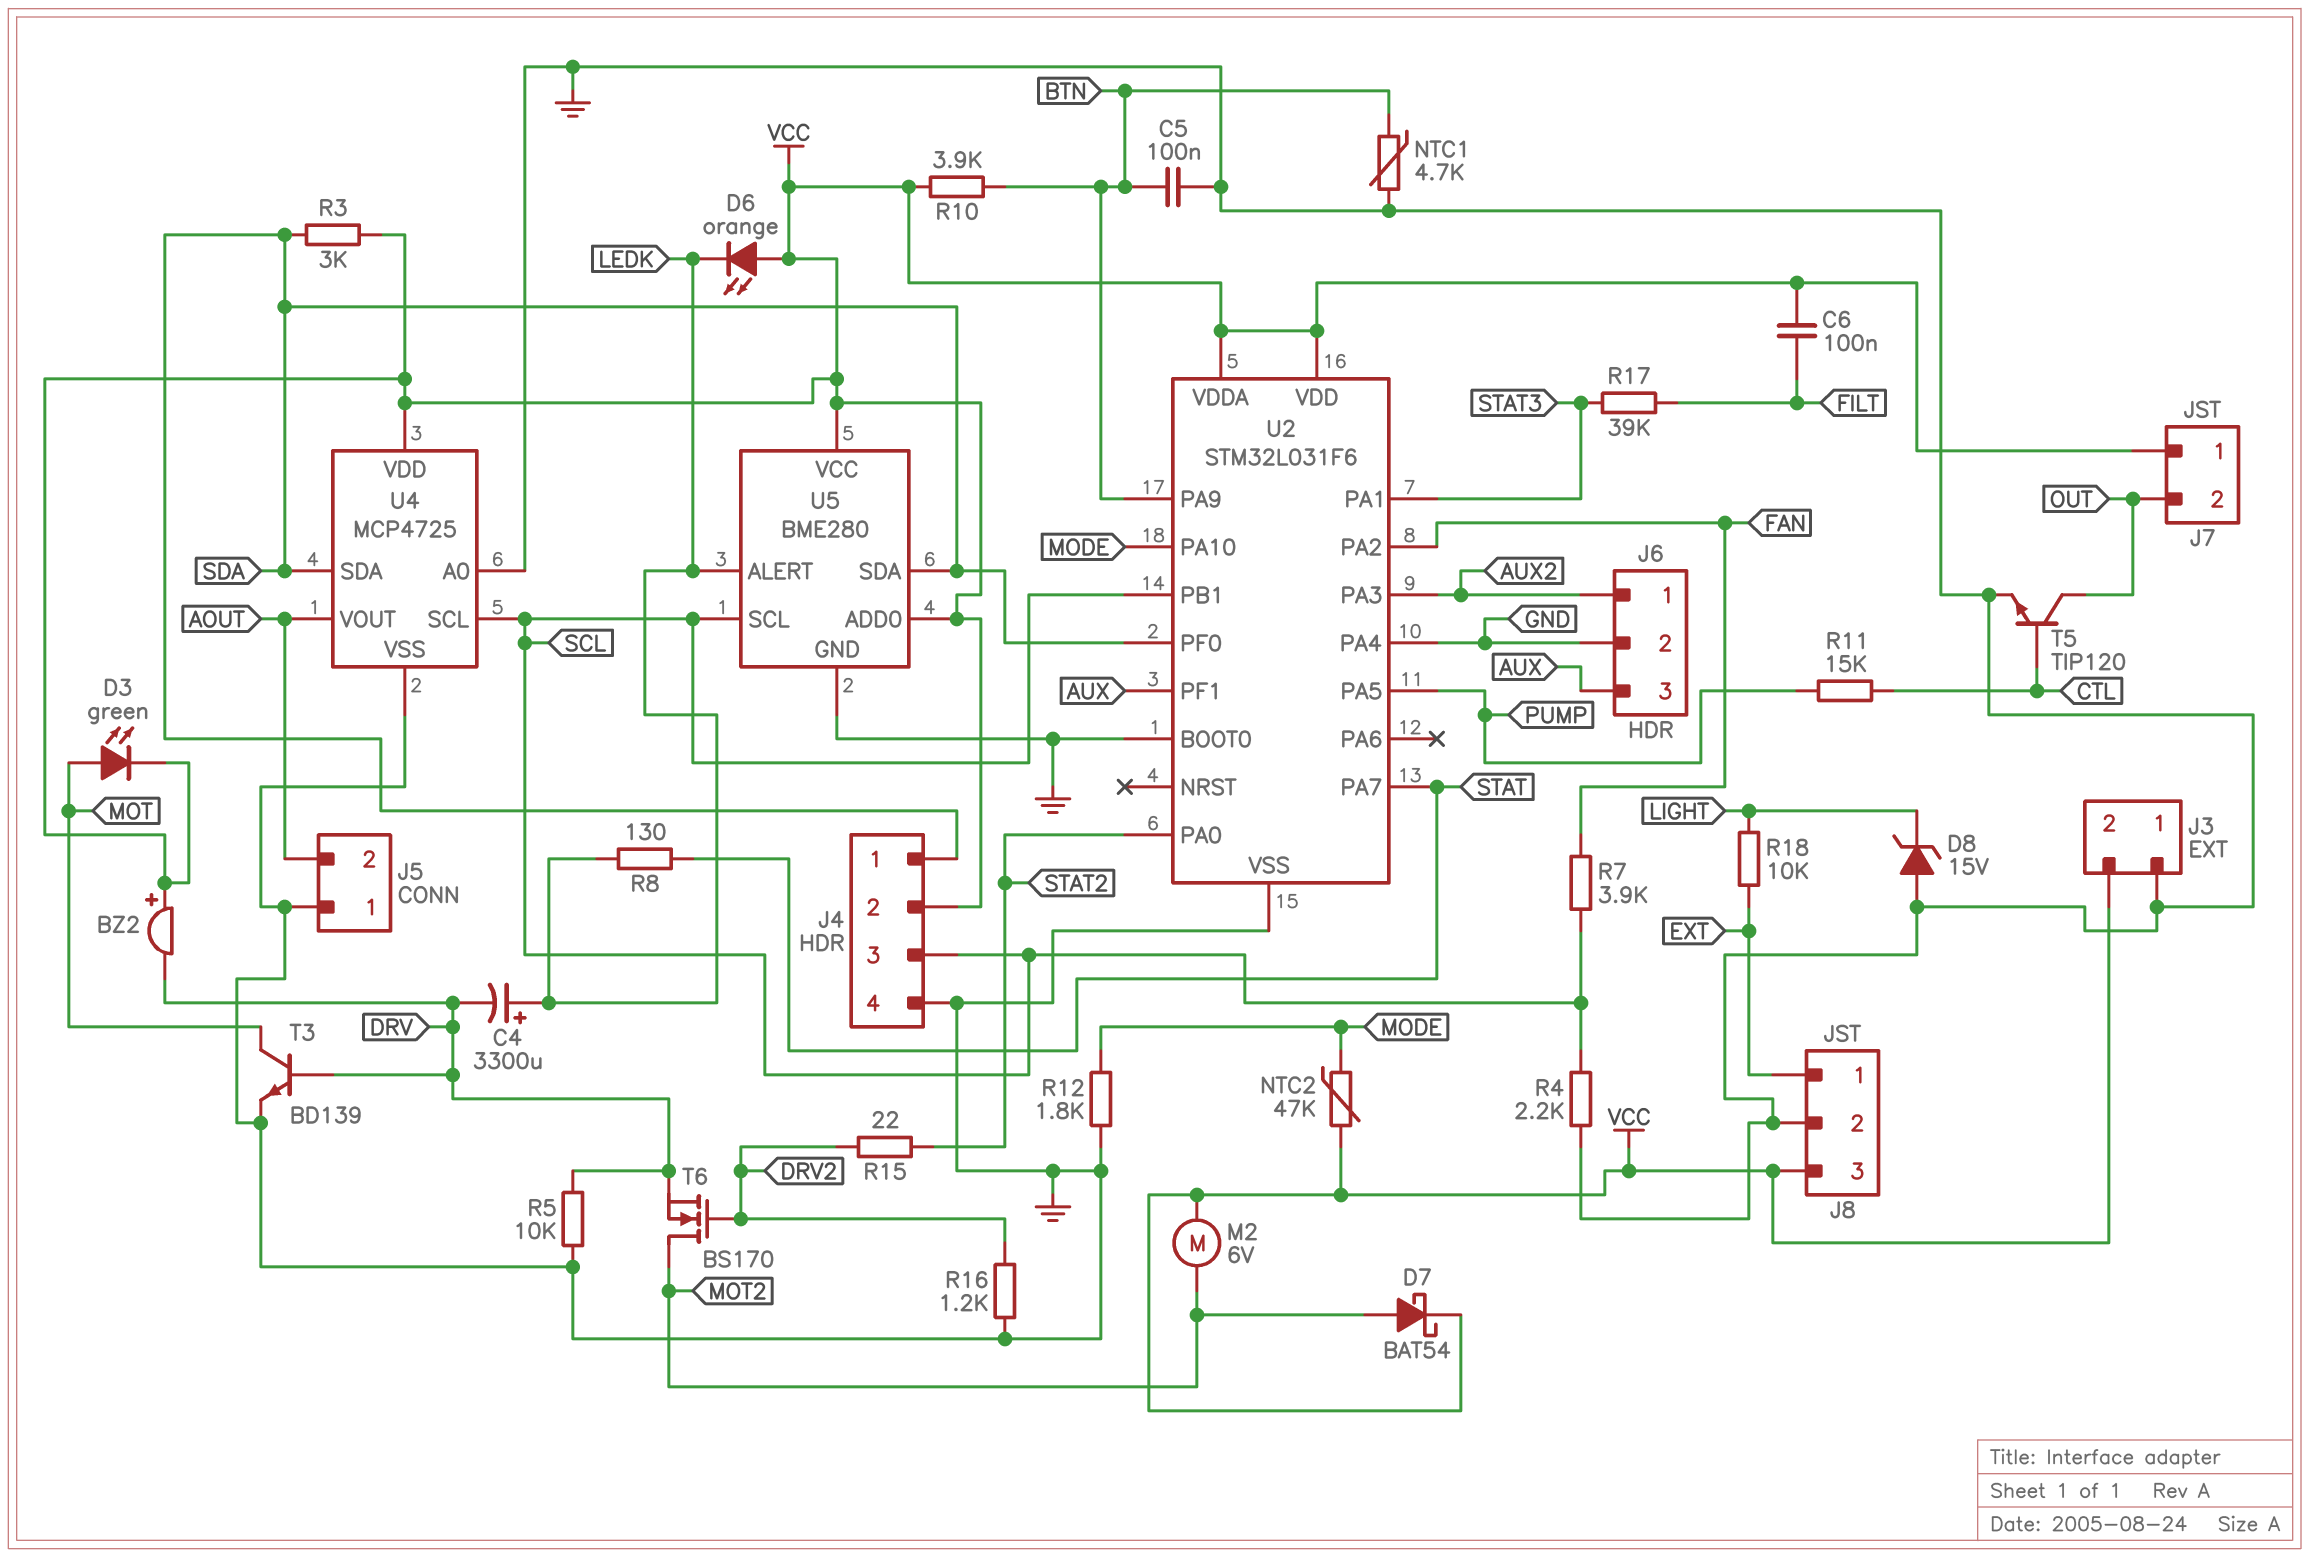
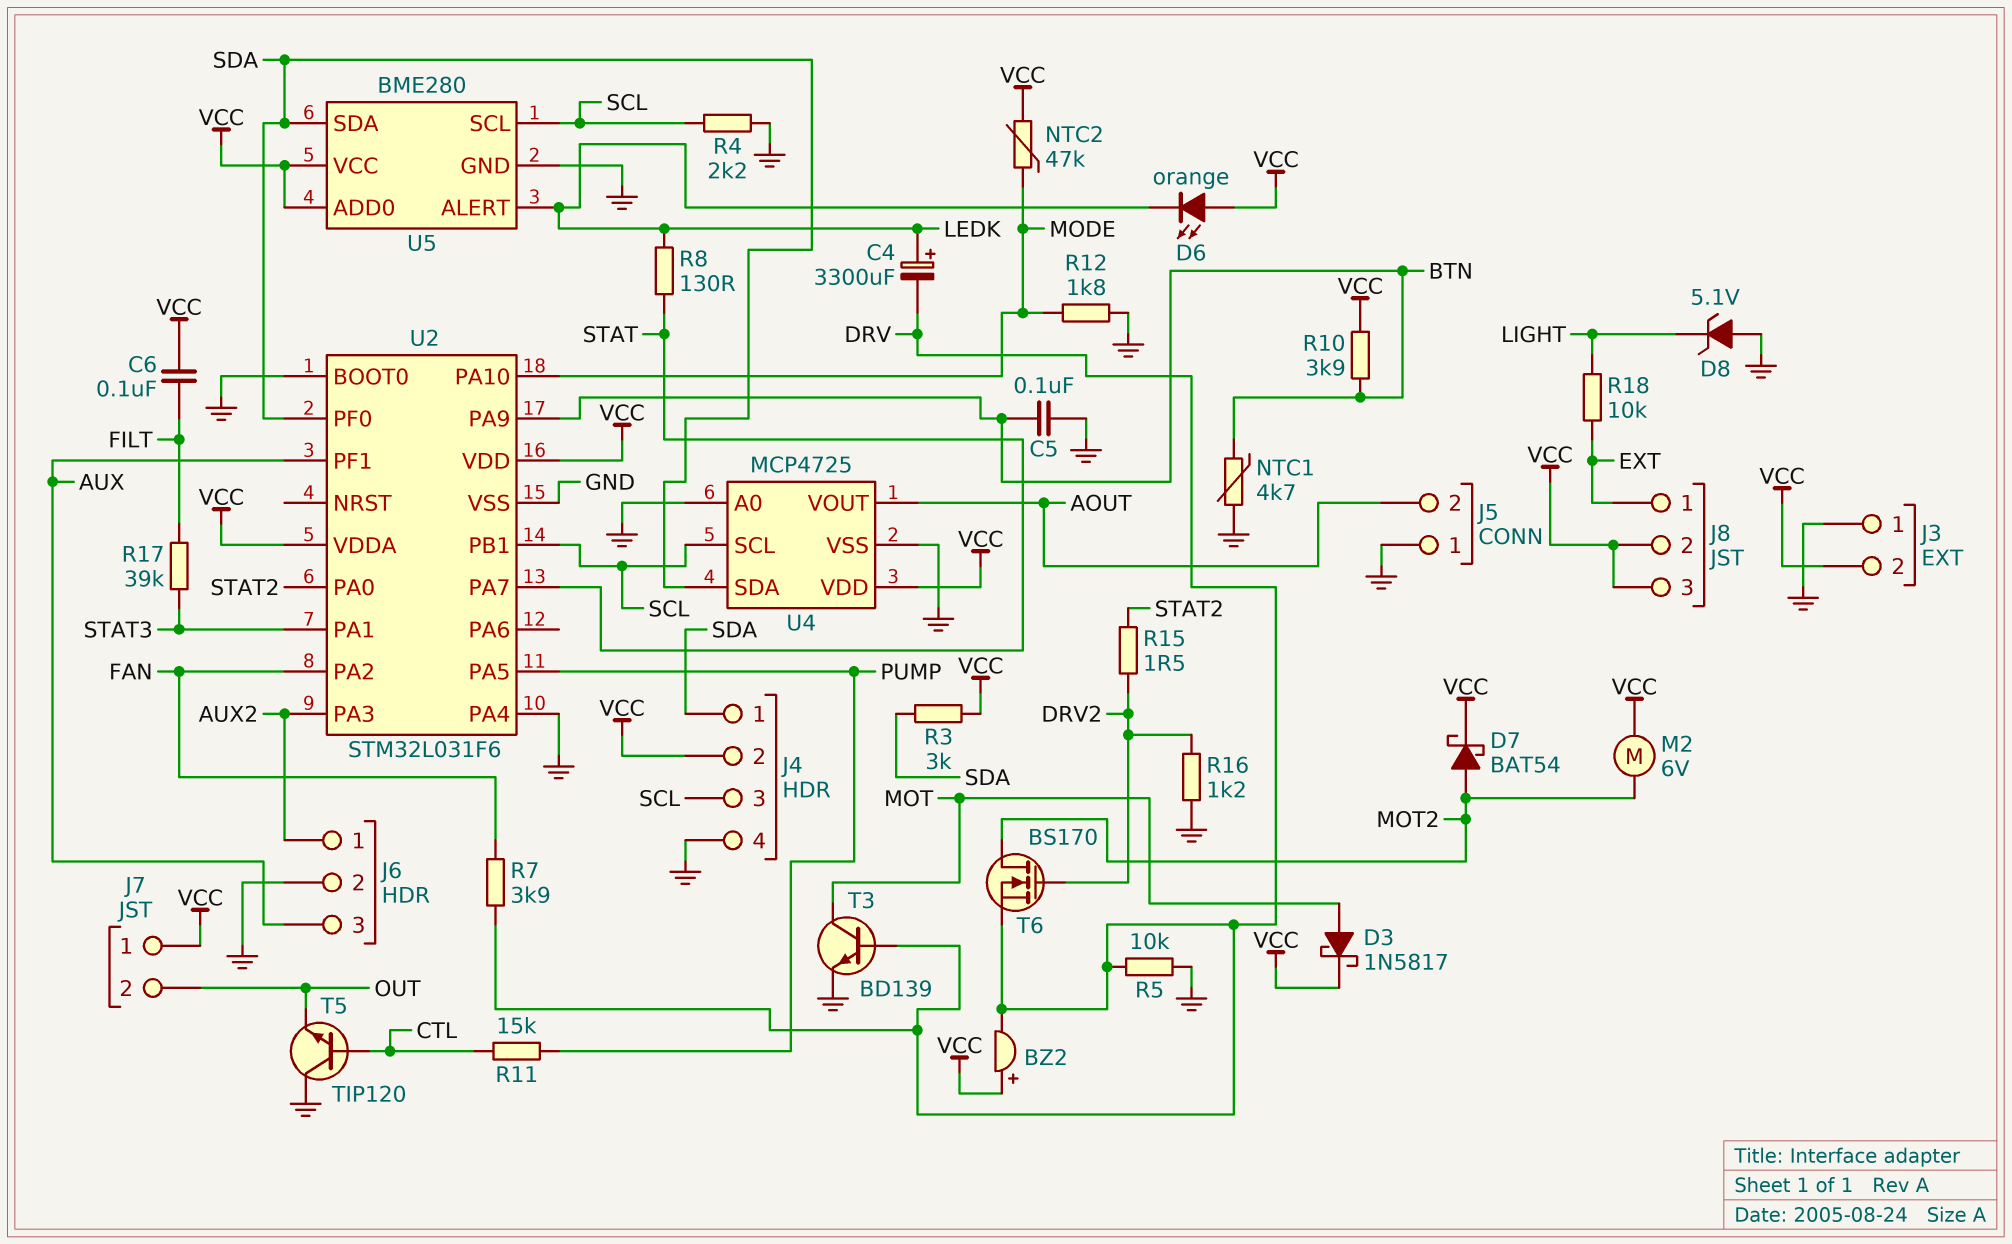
D3: LED green (A MOT, K VCC) -> schottky 1N5817 (A MOT, K VCC)
D8: zener 15V (A GND, K LIGHT) -> zener 5.1V (A GND, K LIGHT)
J8 pin 2: GND -> VCC
R7: 3.9k (FAN, SCL) -> 3.9k (DRV, FAN)
R15: 22 (DRV2, STAT2) -> 1.5 (DRV2, STAT2)
T5: NPN TIP120 (B CTL, C OUT, E GND) -> NPN TIP120 (B CTL, C GND, E OUT)

